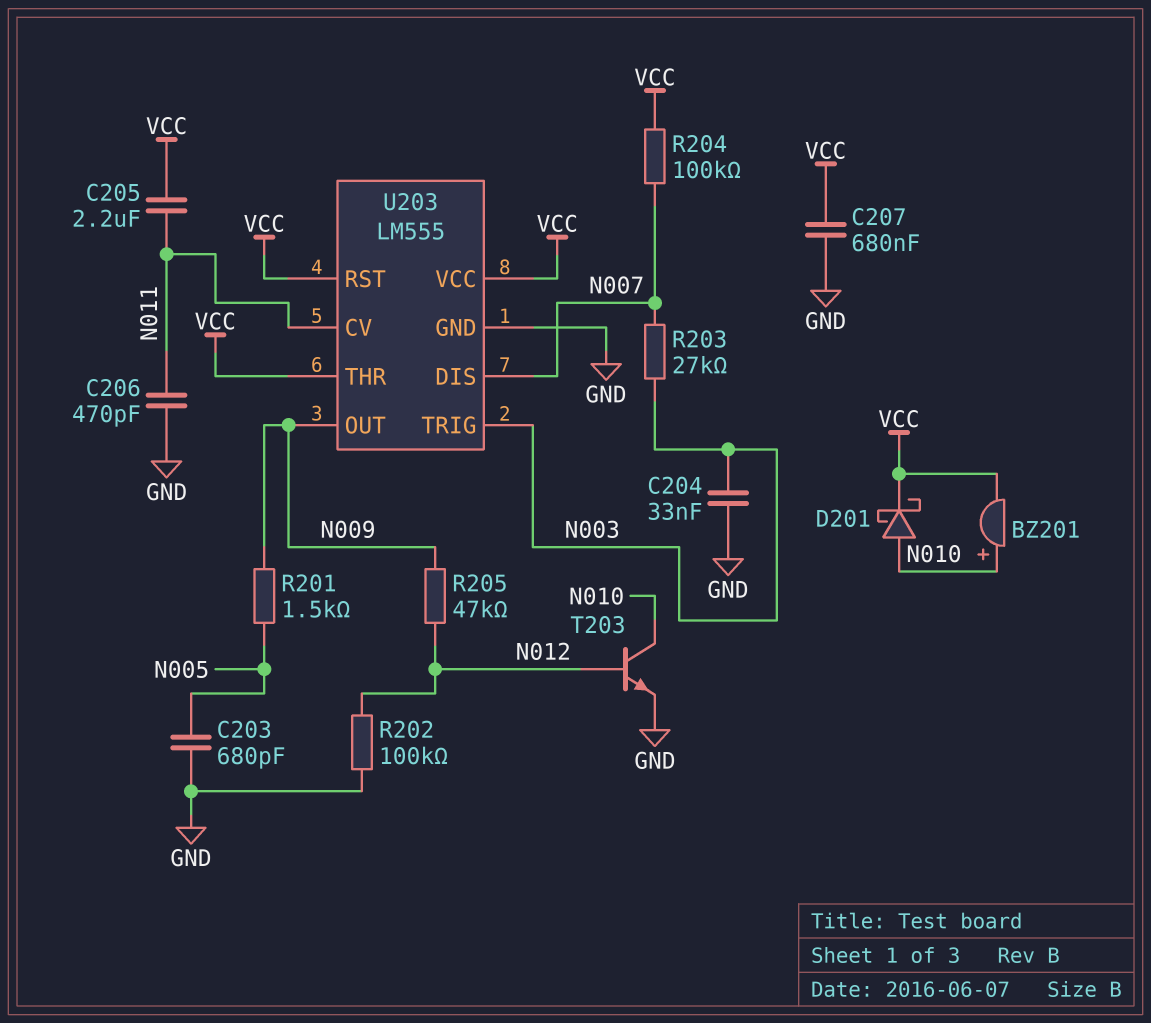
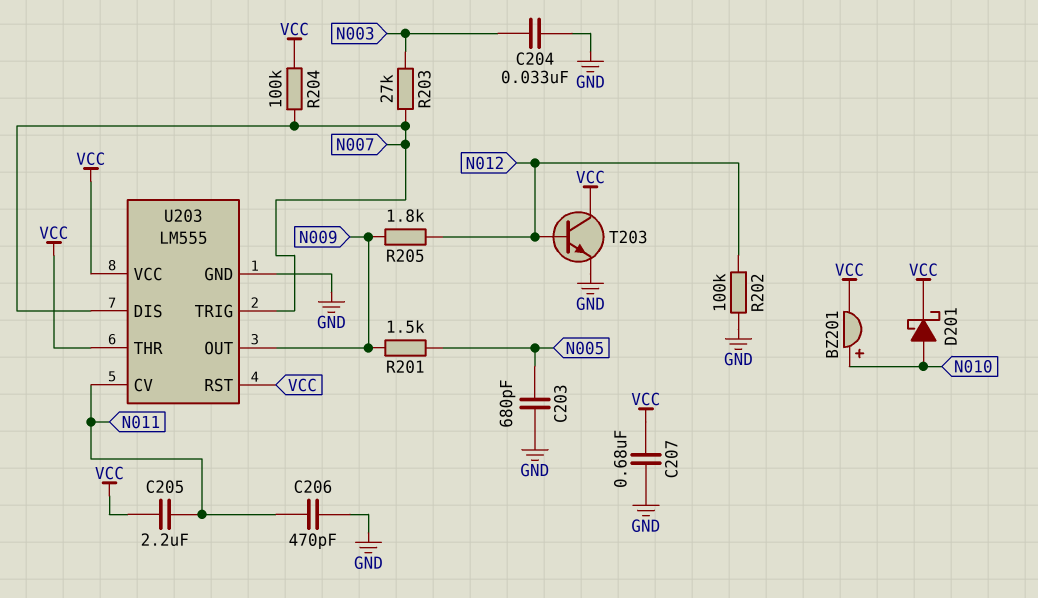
R205: 47k (N009, N012) -> 1.8k (N009, N012)
T203: NPN (B N012, C N010, E GND) -> NPN (B N012, C VCC, E GND)
U203 pin TRIG: N003 -> N007

